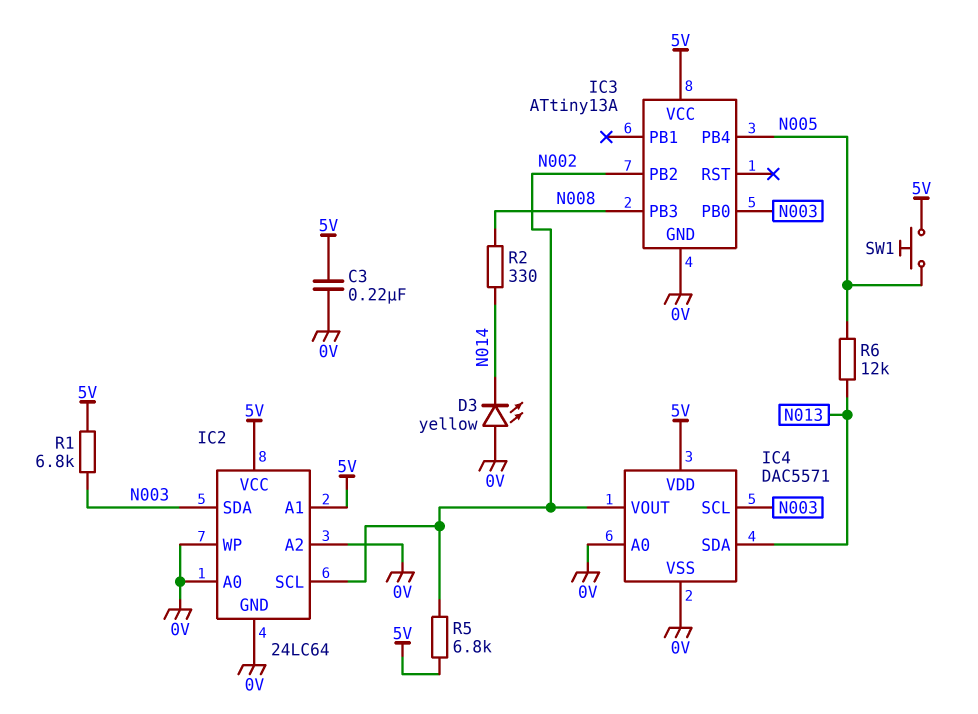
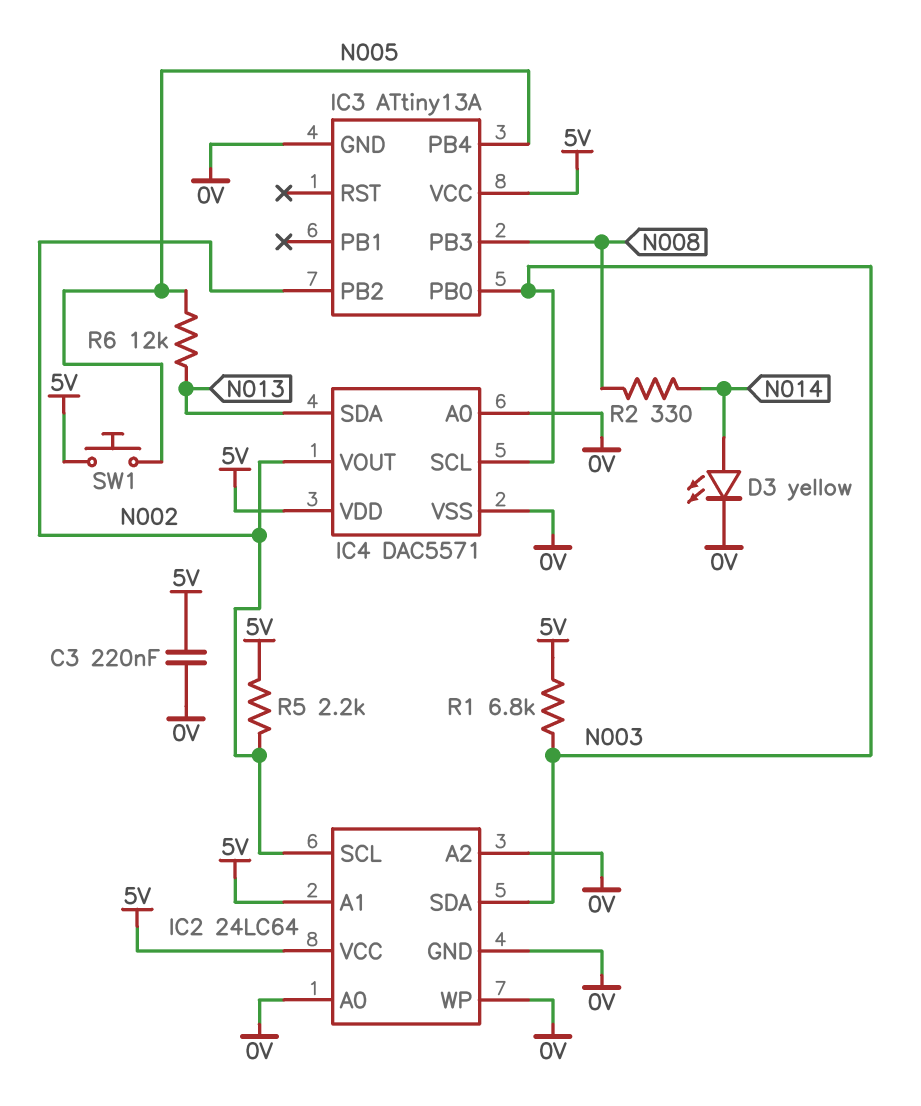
D3: LED yellow (A 0V, K N014) -> LED yellow (A N014, K 0V)
R5: 6.8k (5V, N002) -> 2.2k (5V, N002)

